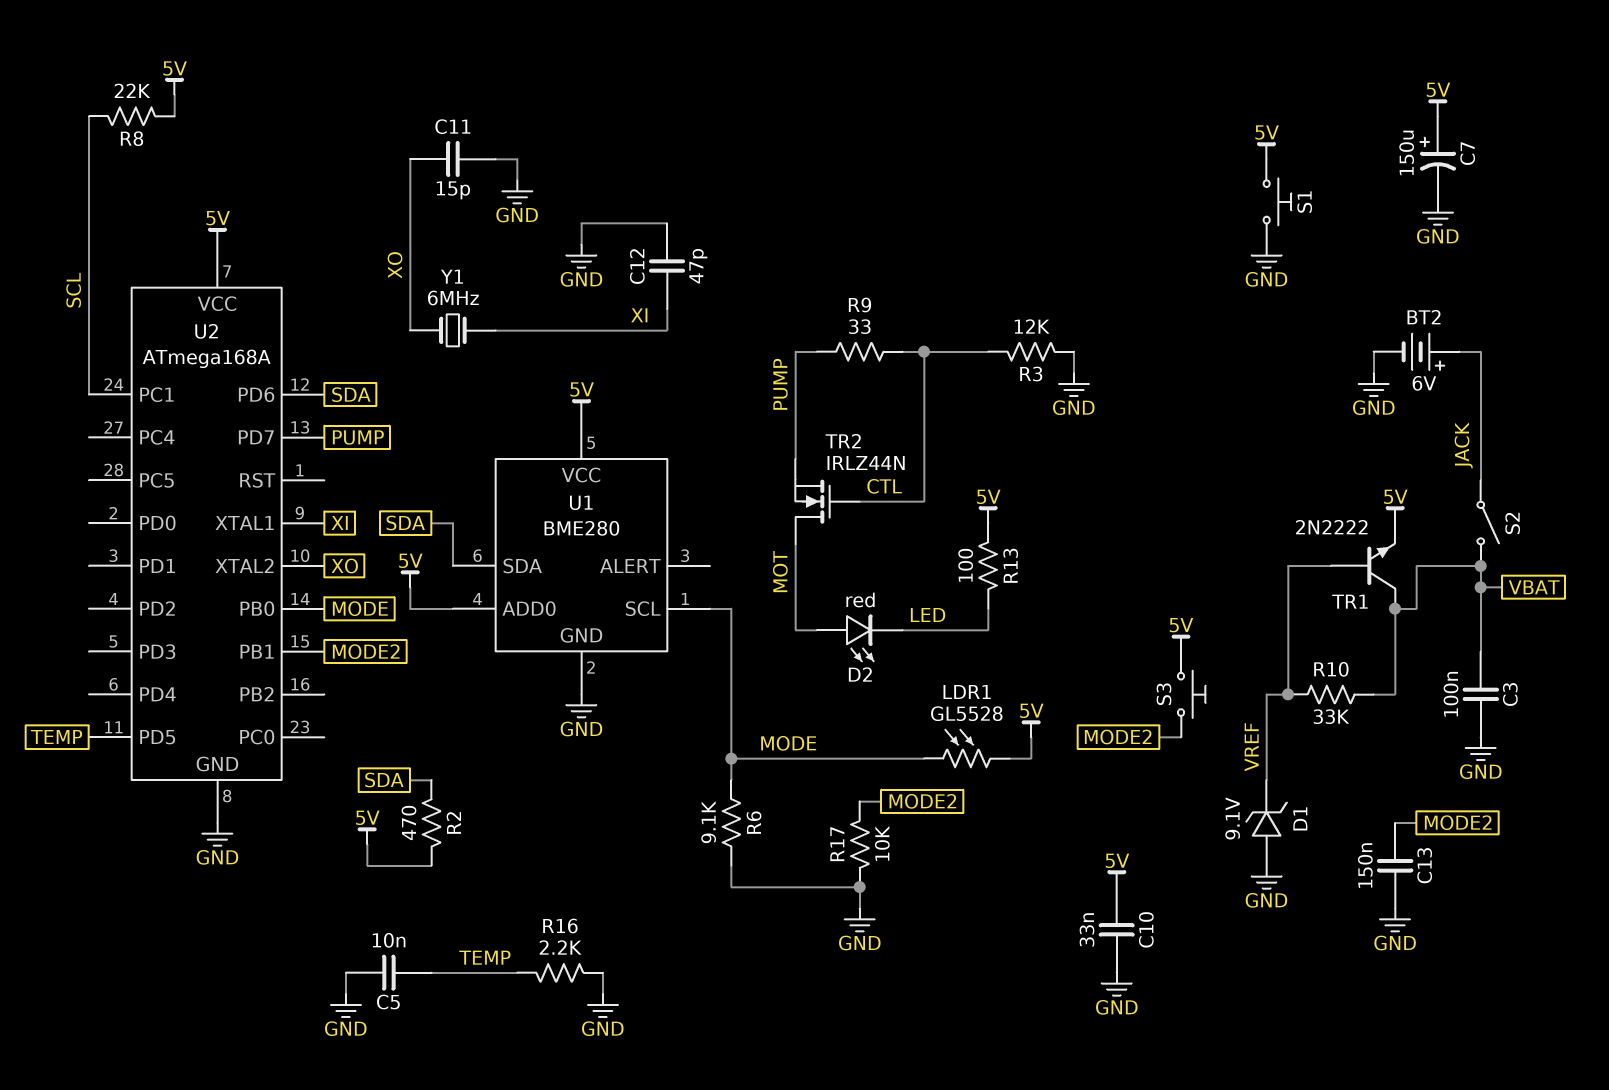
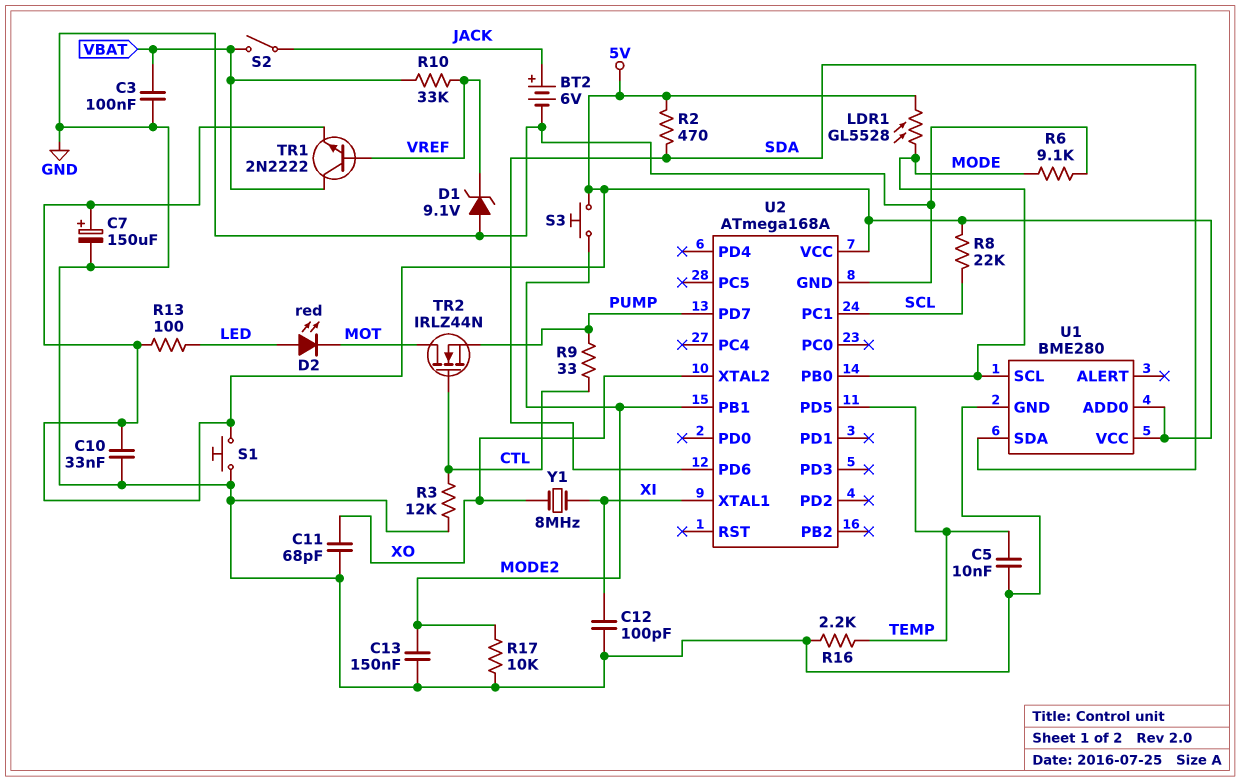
C11: 15pF (GND, XO) -> 68pF (GND, XO)
C12: 47pF (GND, XI) -> 100pF (GND, XI)
D2: LED red (A MOT, K LED) -> LED red (A LED, K MOT)
Y1: 6MHz (XI, XO) -> 8MHz (XI, XO)

